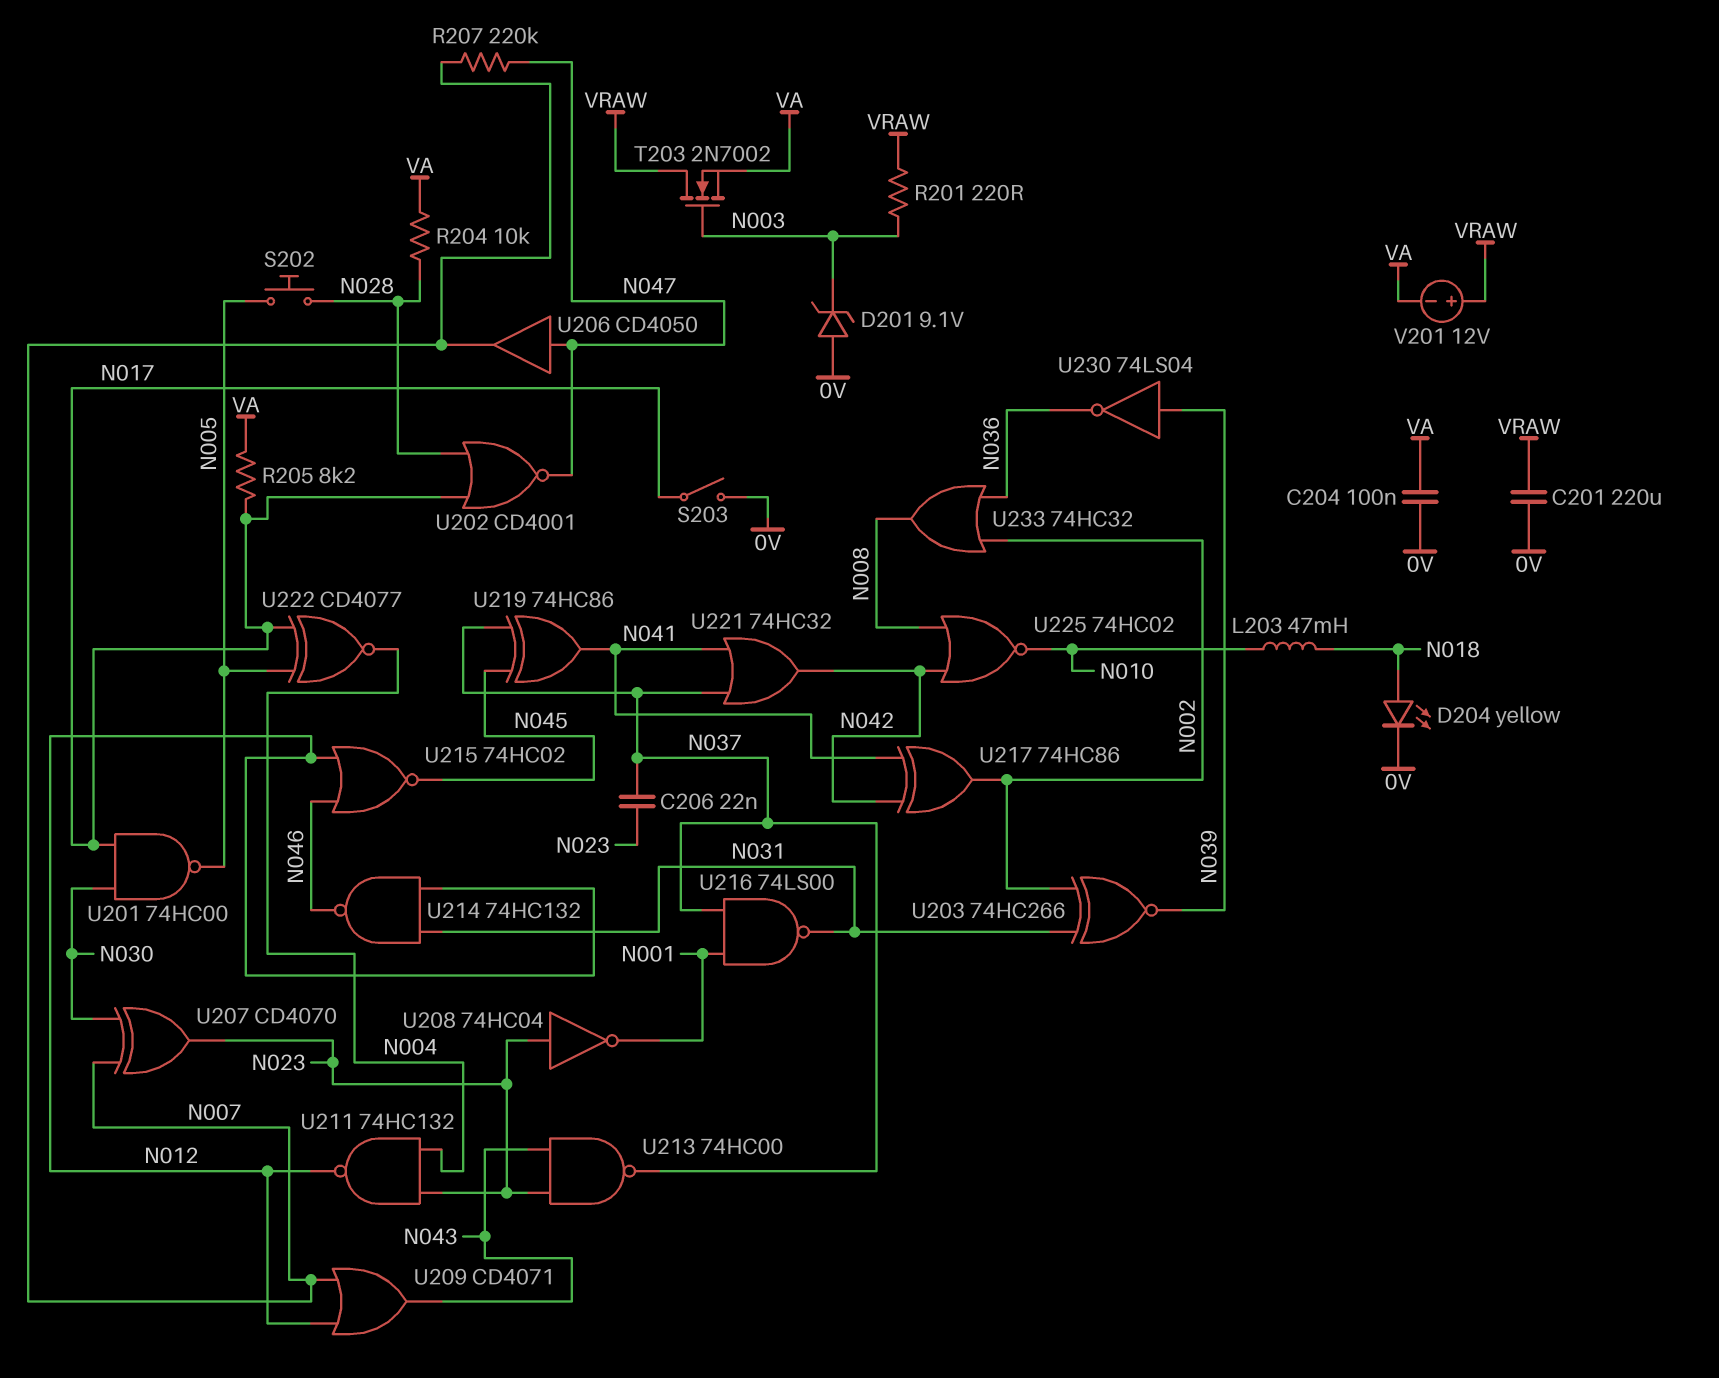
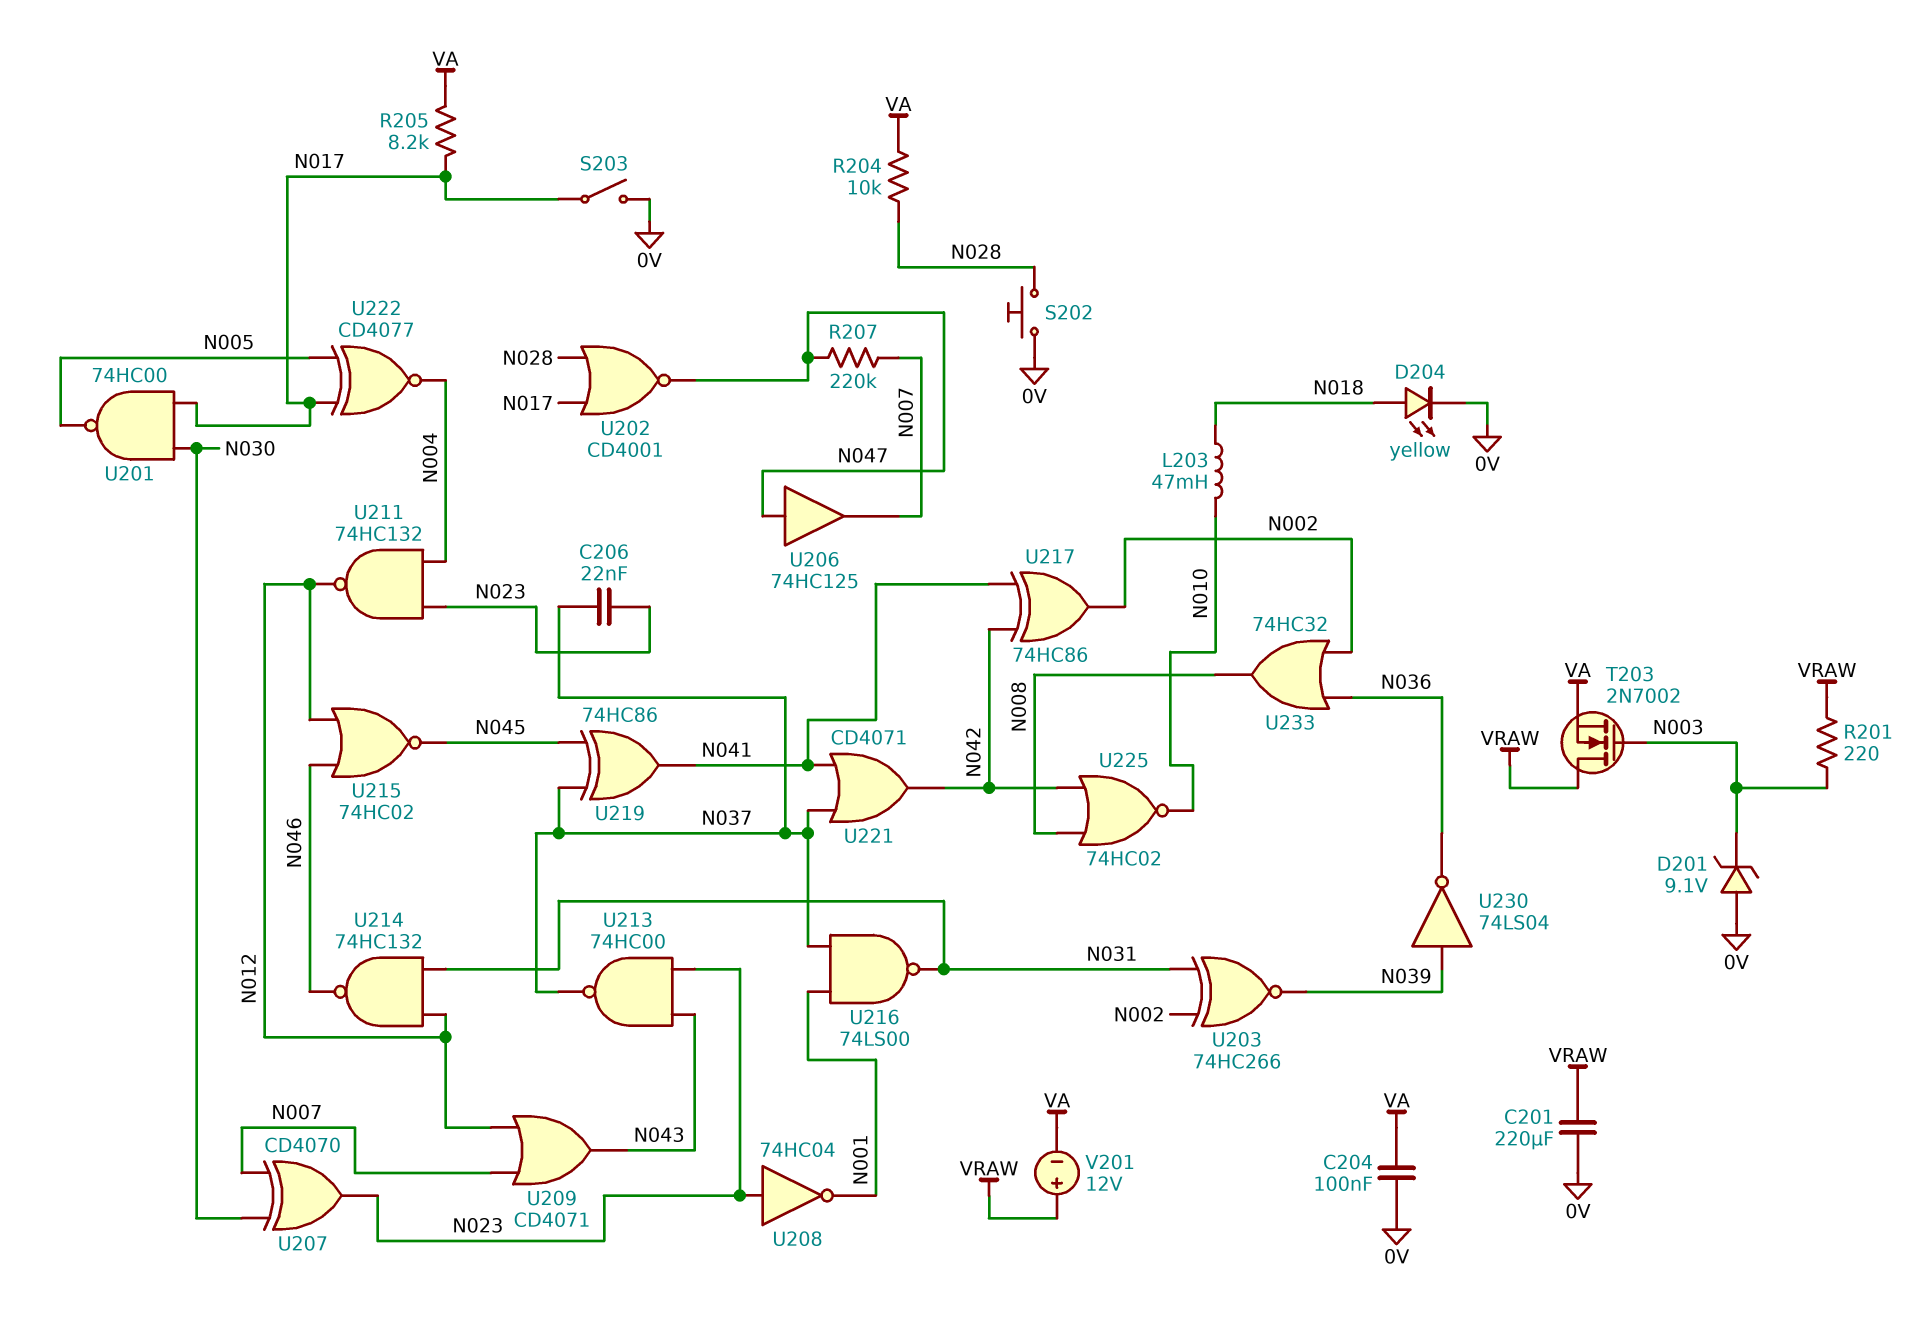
S202: button (N005, N028) -> button (0V, N028)
U206: buffer CD4050 (in N047, out N007) -> buffer 74HC125 (in N047, out N007)
U221: OR 74HC32 (in N037, in N041, out N042) -> OR CD4071 (in N037, in N041, out N042)

